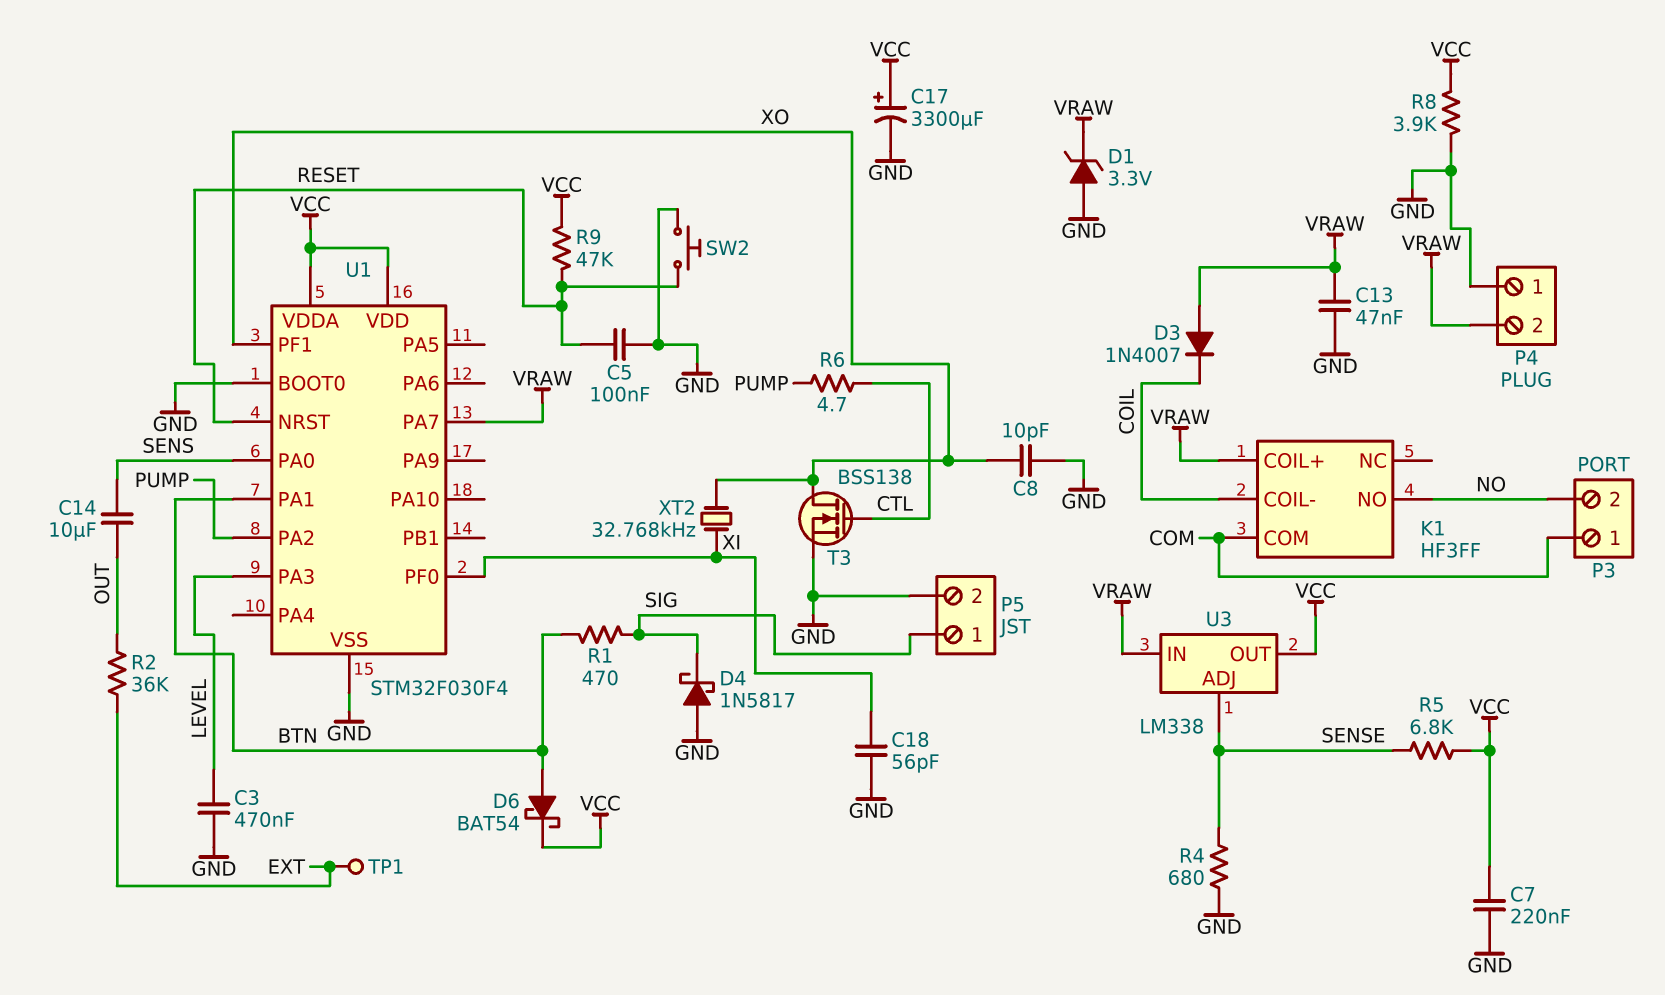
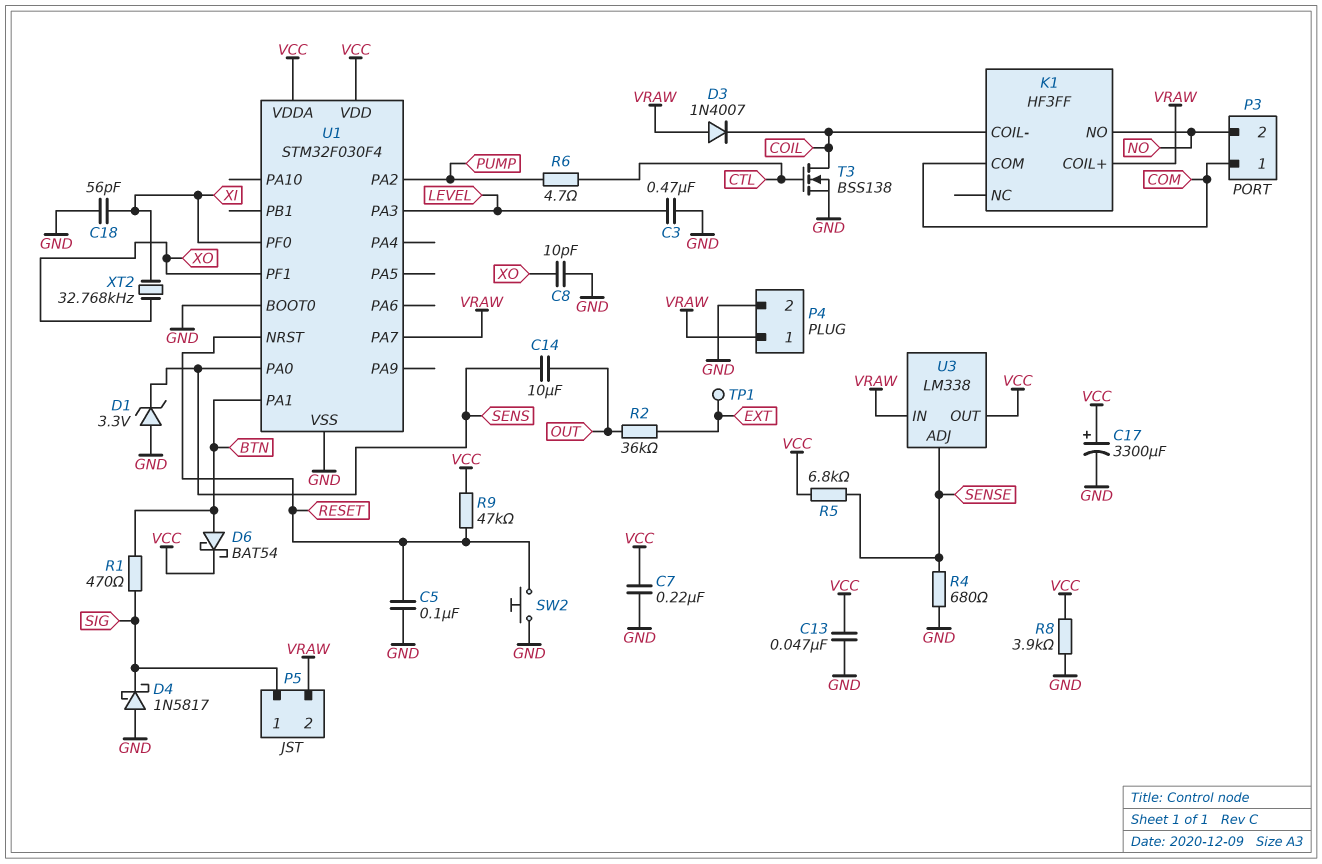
C13: 47nF (GND, VRAW) -> 47nF (GND, VCC)
D1: zener 3.3V (A GND, K VRAW) -> zener 3.3V (A GND, K SENS)
P4 pin 1: GND -> VRAW
P4 pin 2: VRAW -> GND
P5 pin 2: GND -> VRAW
T3: NMOS BSS138 (G CTL, D XO, S GND) -> NMOS BSS138 (G CTL, D COIL, S GND)

